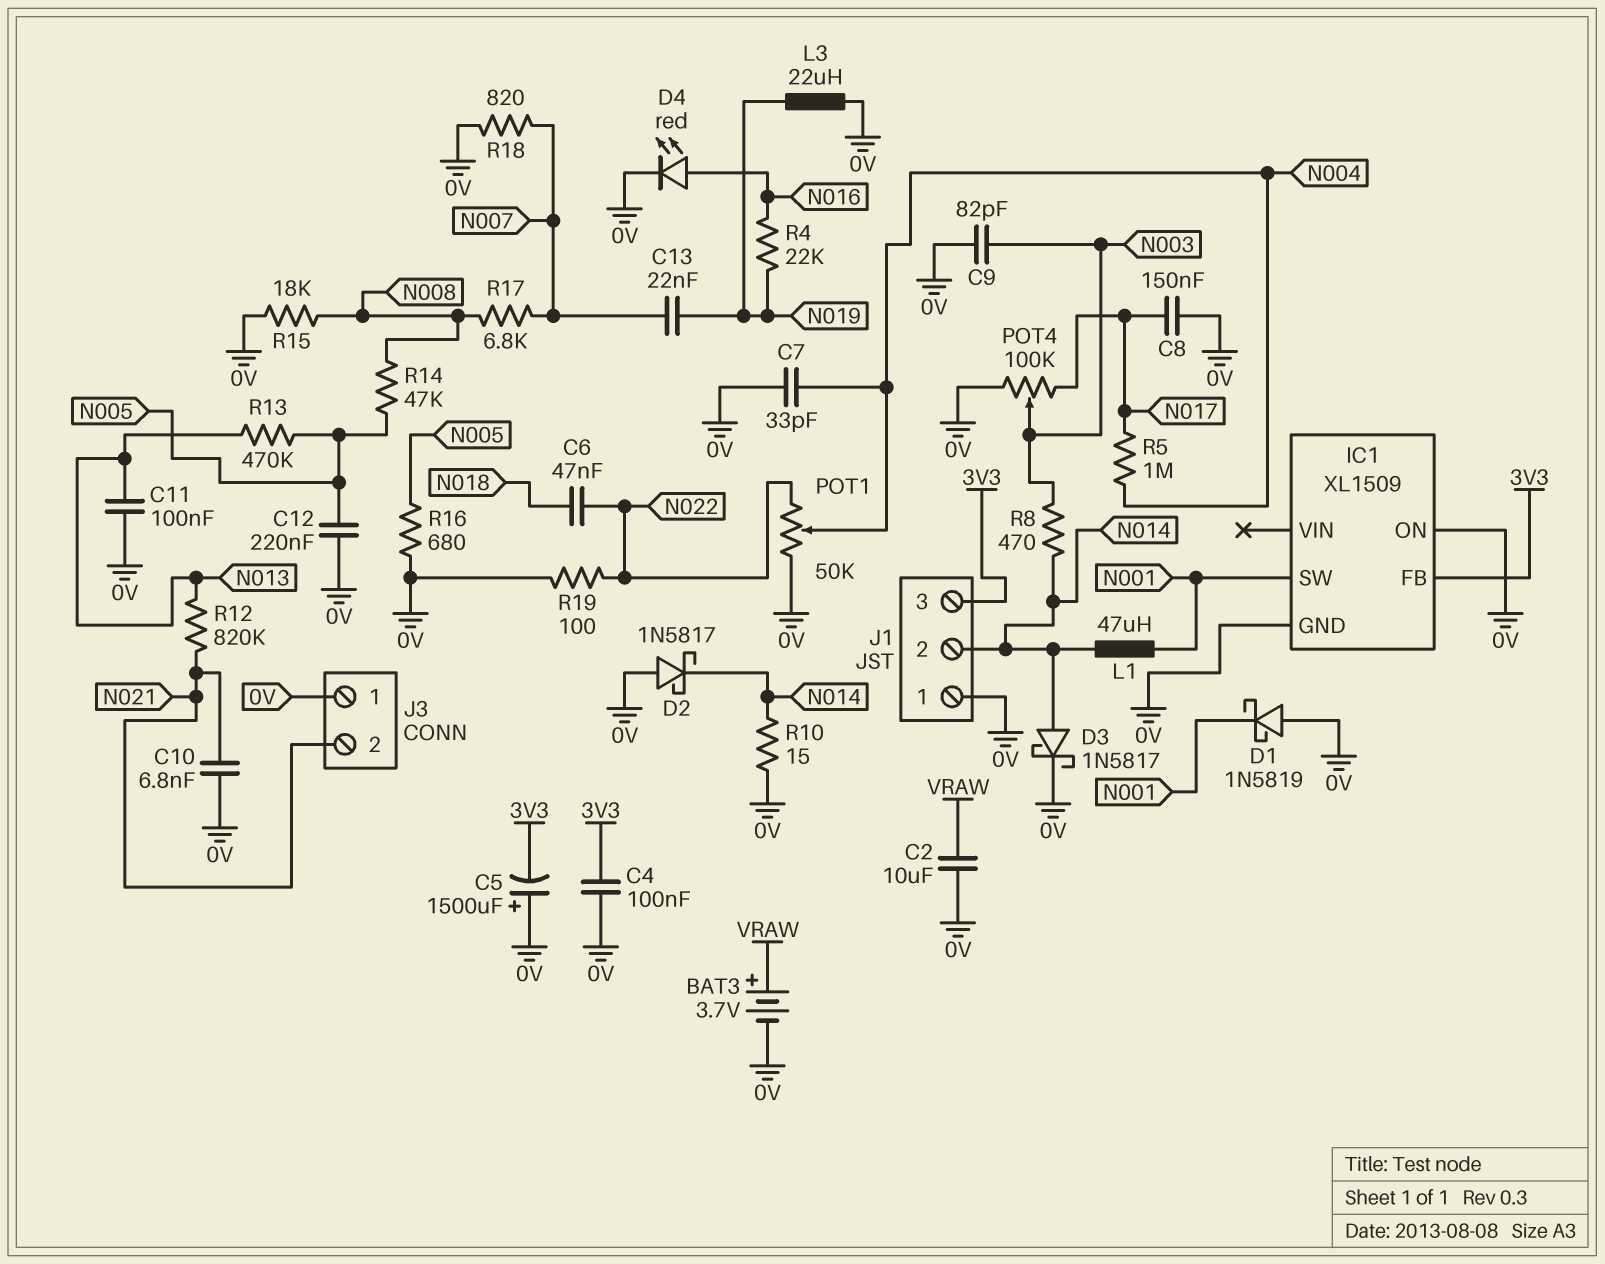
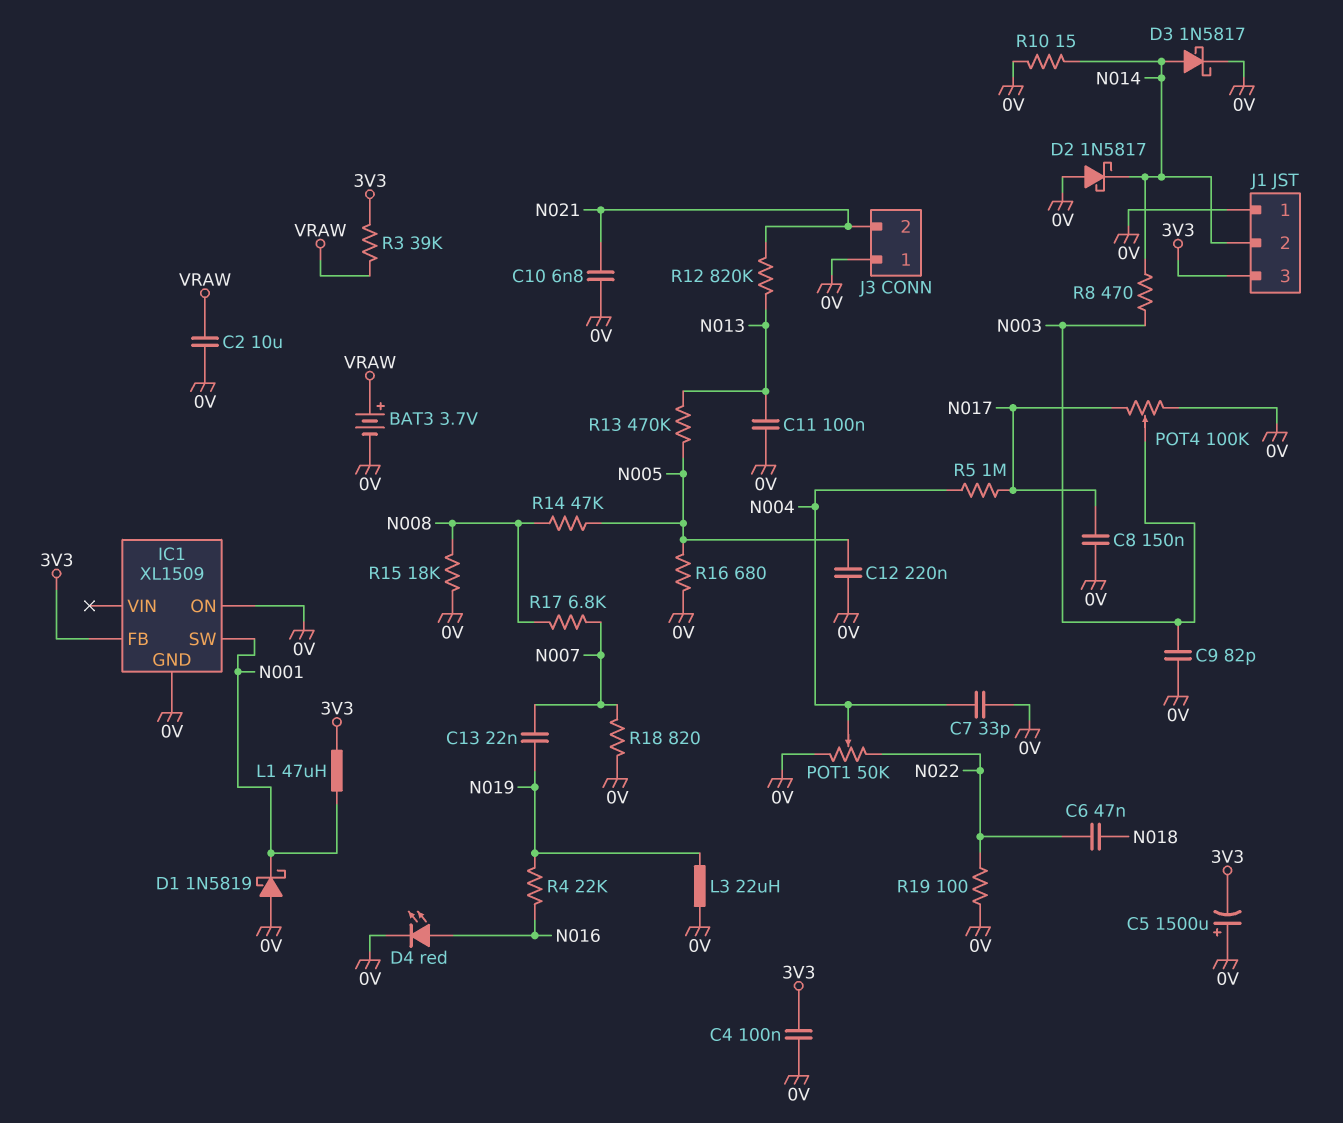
L1: 47uH (N001, N014) -> 47uH (3V3, N001)
R3: none -> 39k (3V3, VRAW)

